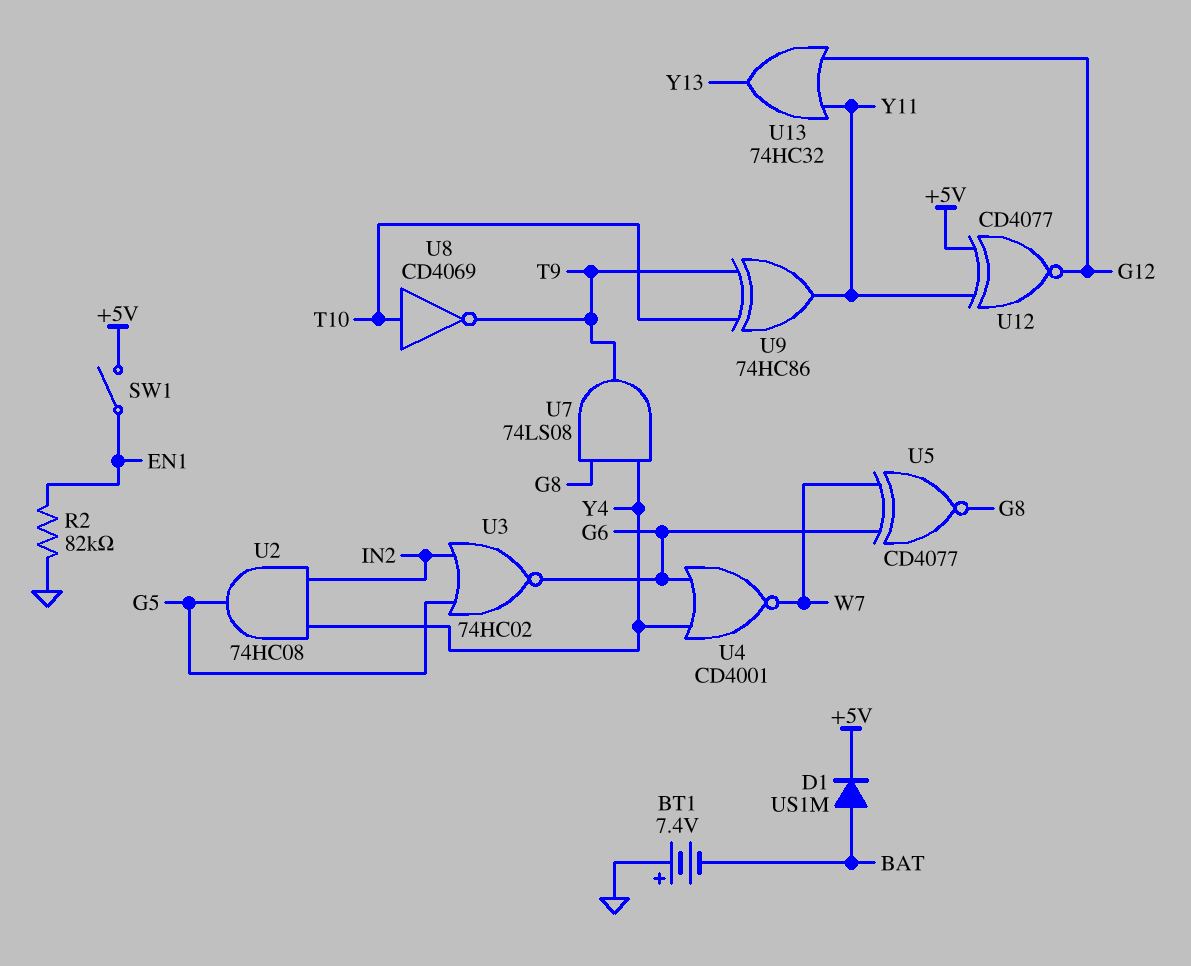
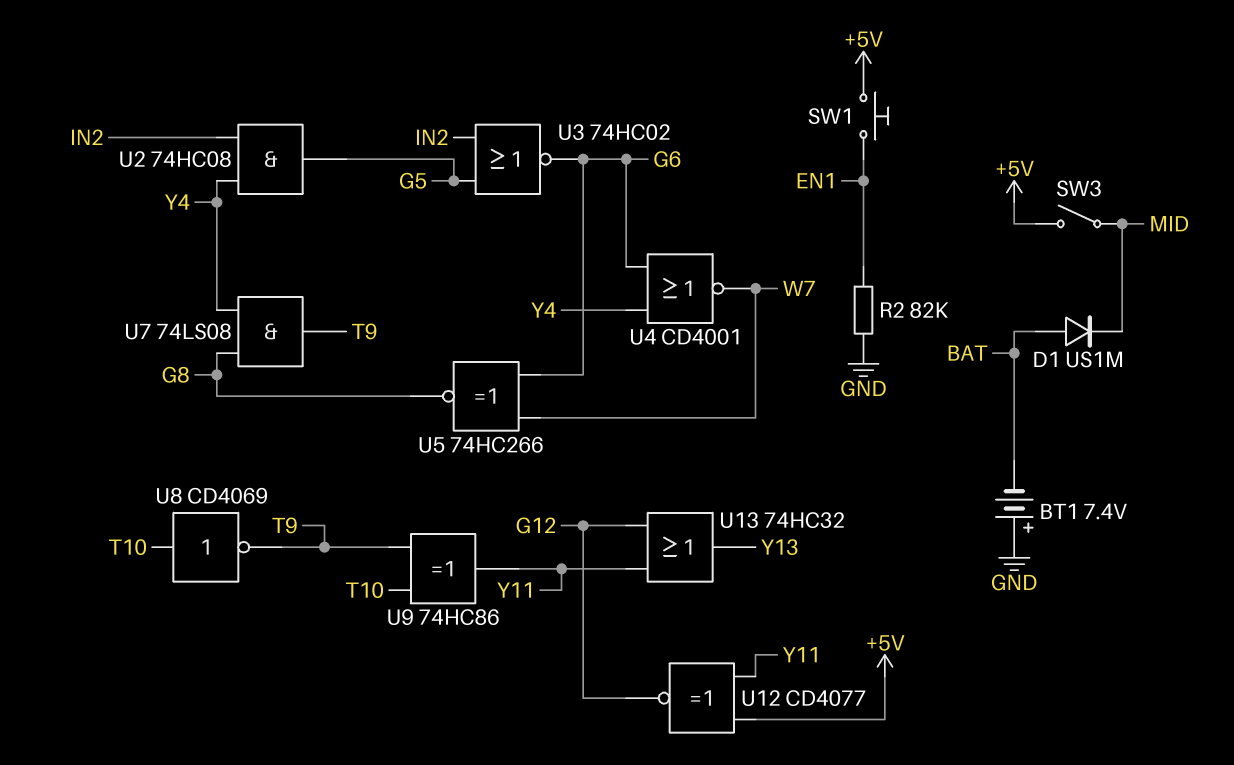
D1: diode US1M (A BAT, K +5V) -> diode US1M (A BAT, K MID)
SW1: switch (+5V, EN1) -> button (+5V, EN1)
SW3: none -> switch (+5V, MID)
U5: XNOR CD4077 (in G6, in W7, out G8) -> XNOR 74HC266 (in G6, in W7, out G8)

